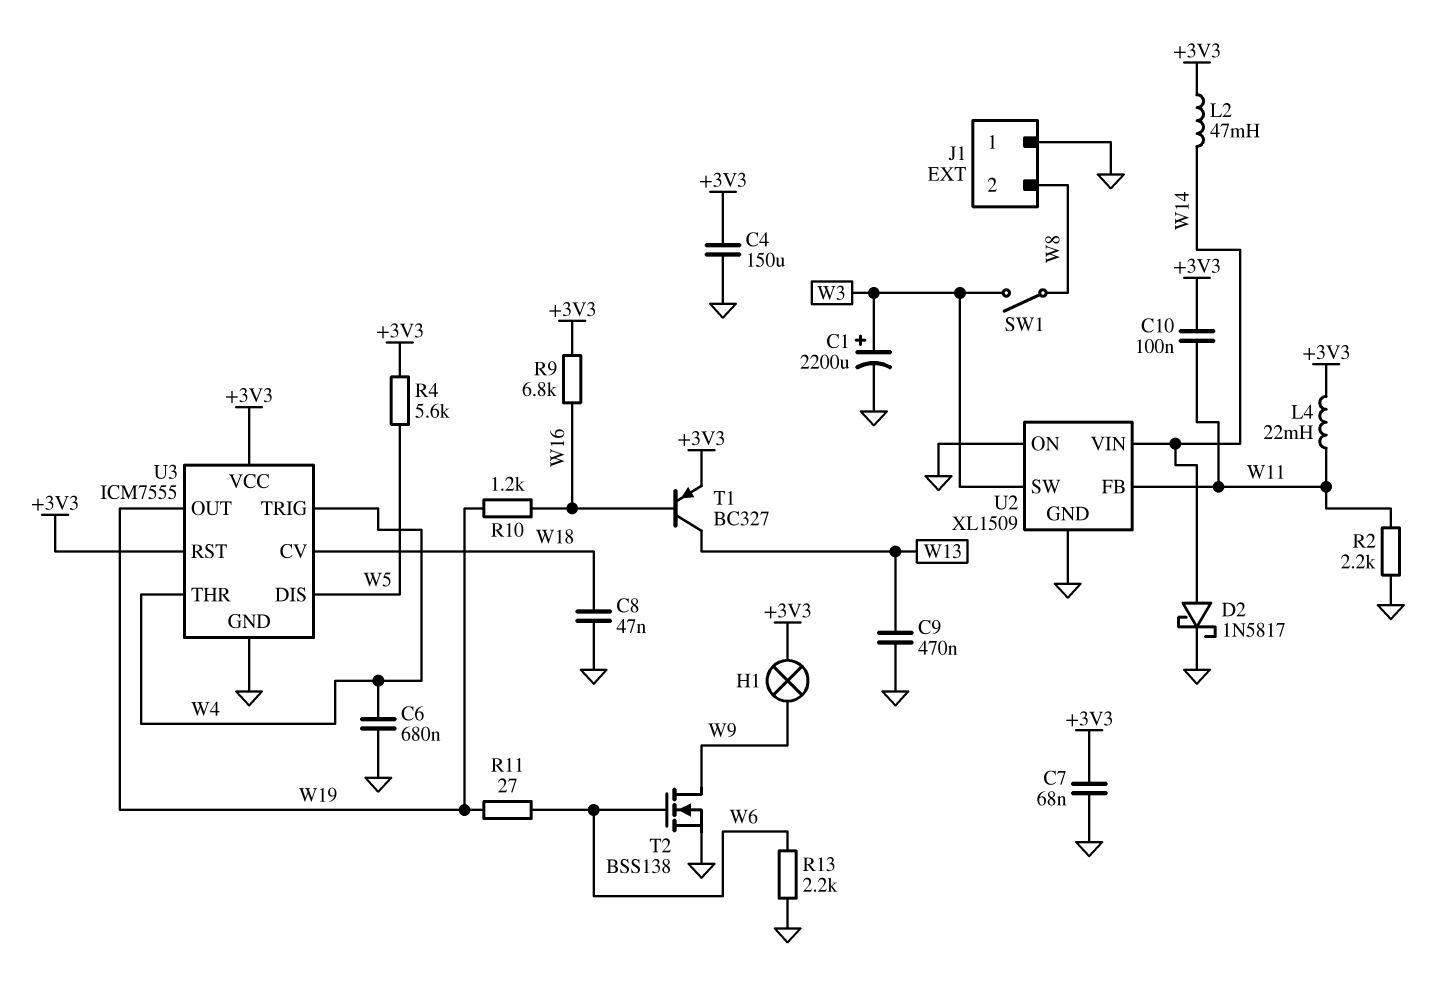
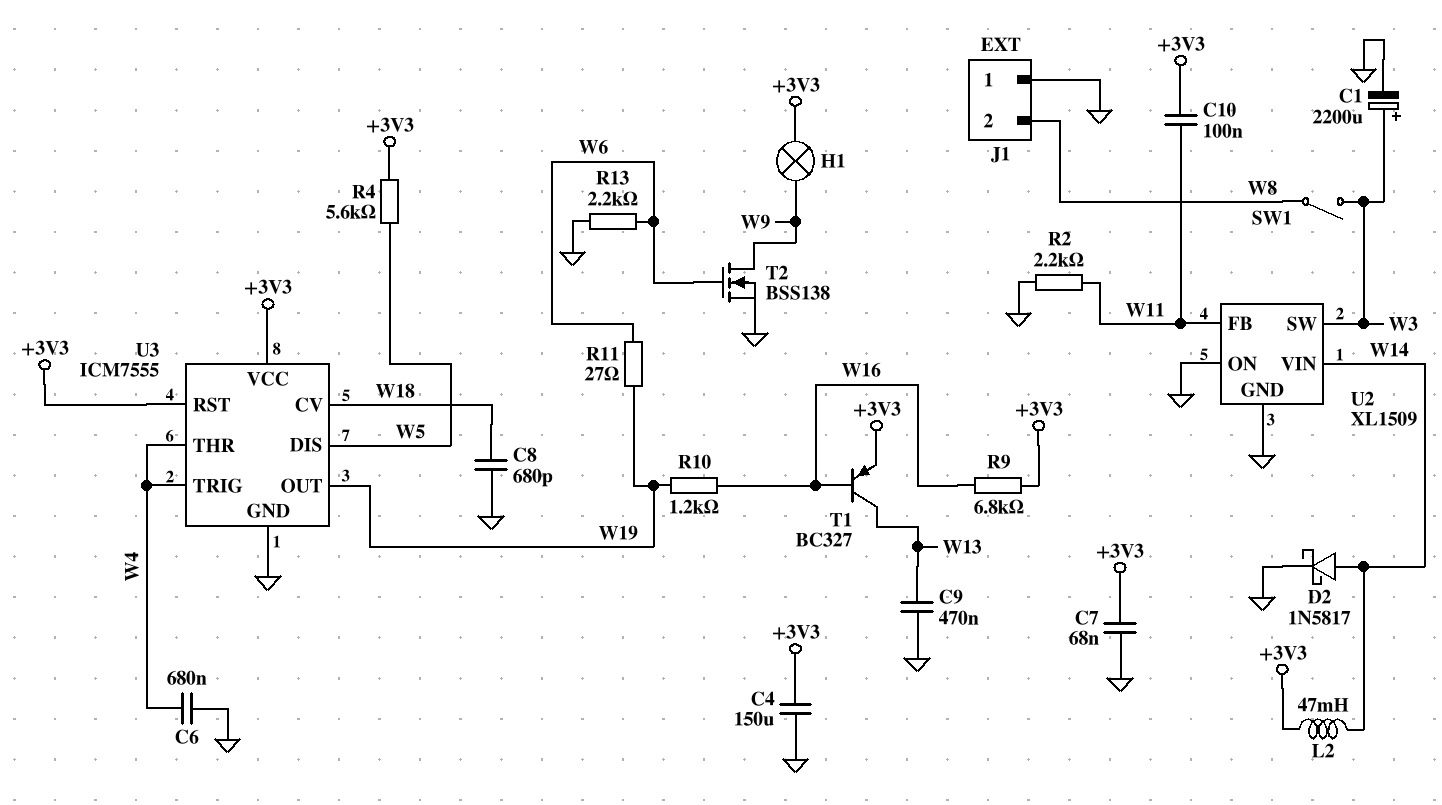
C8: 47nF (GND, W18) -> 680pF (GND, W18)
L4: 22mH (+3V3, W11) -> none

